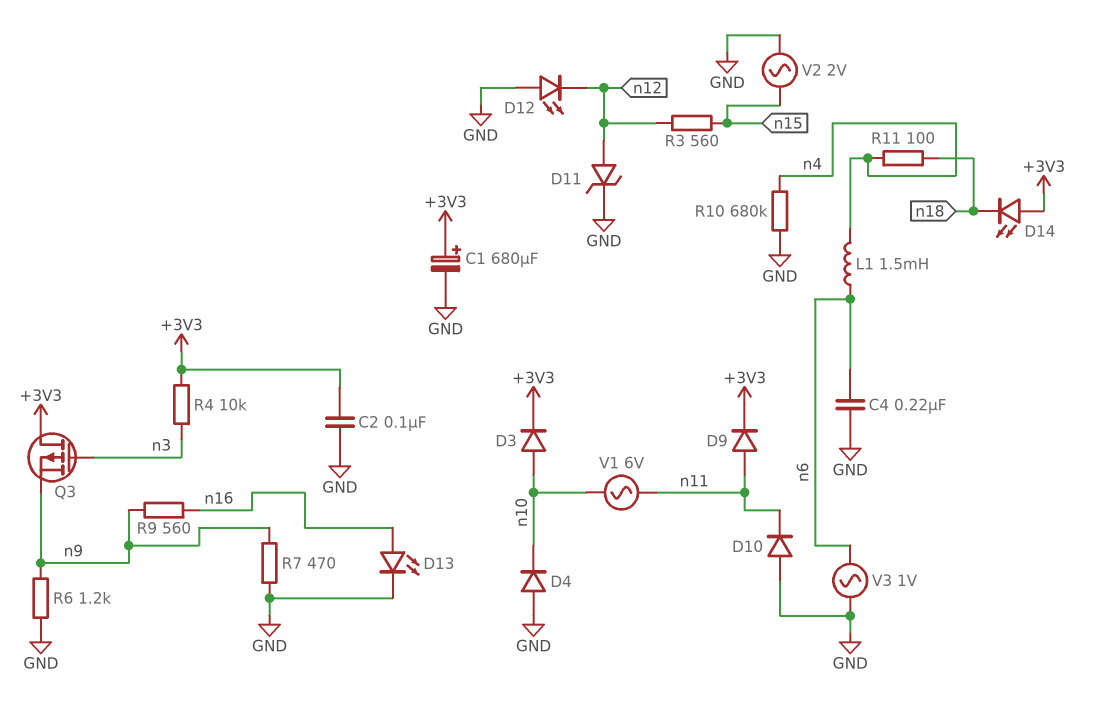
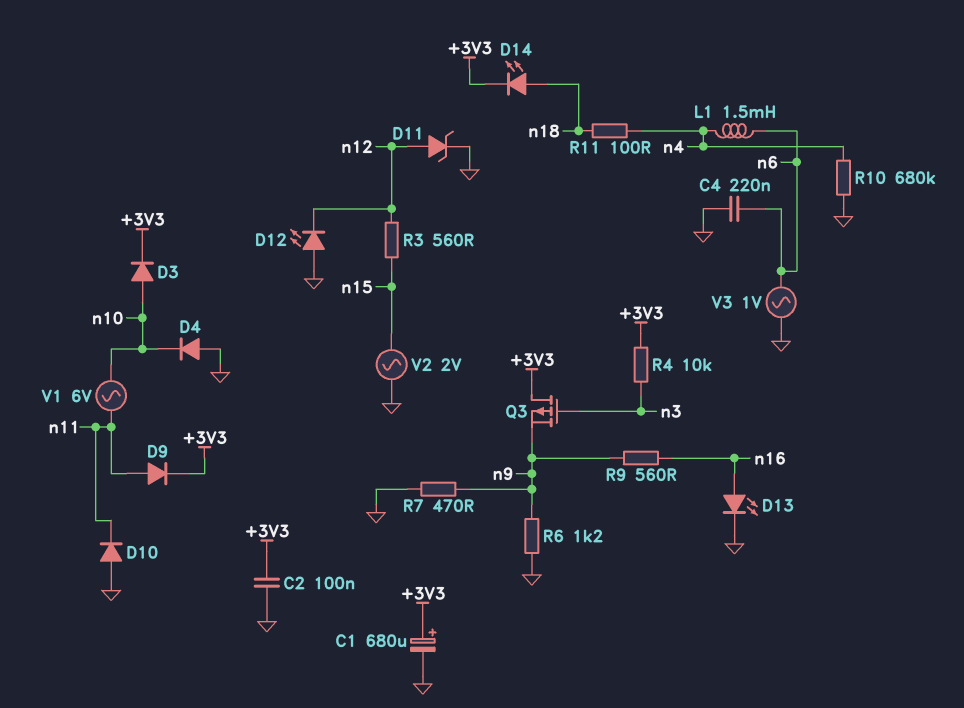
D14: LED (A +3V3, K n18) -> LED (A n18, K +3V3)

